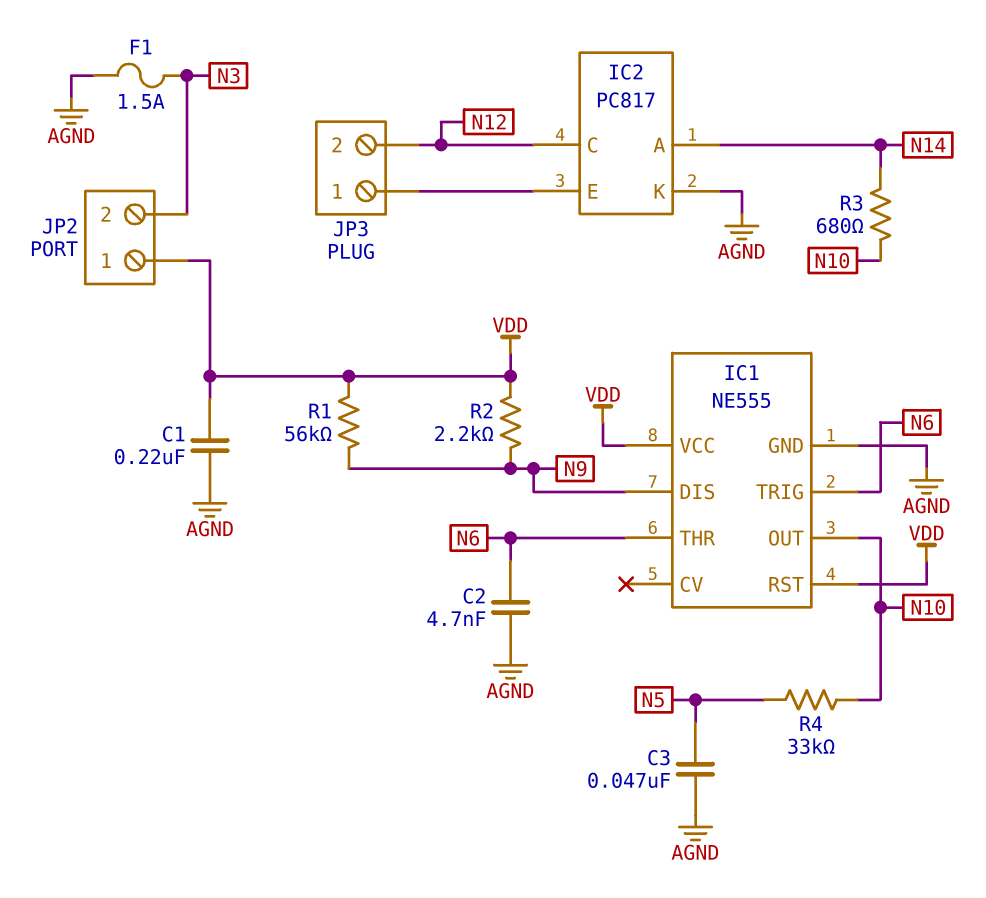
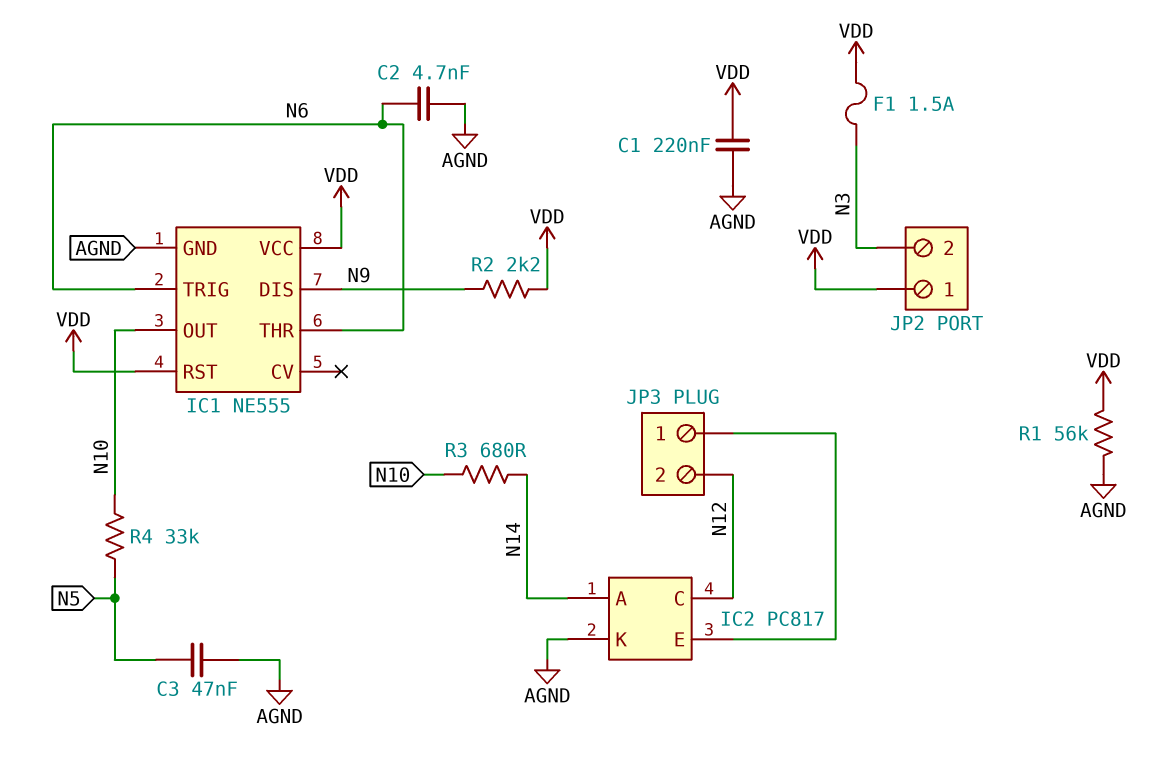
F1: 1.5A (AGND, N3) -> 1.5A (N3, VDD)
R1: 56k (N9, VDD) -> 56k (AGND, VDD)

